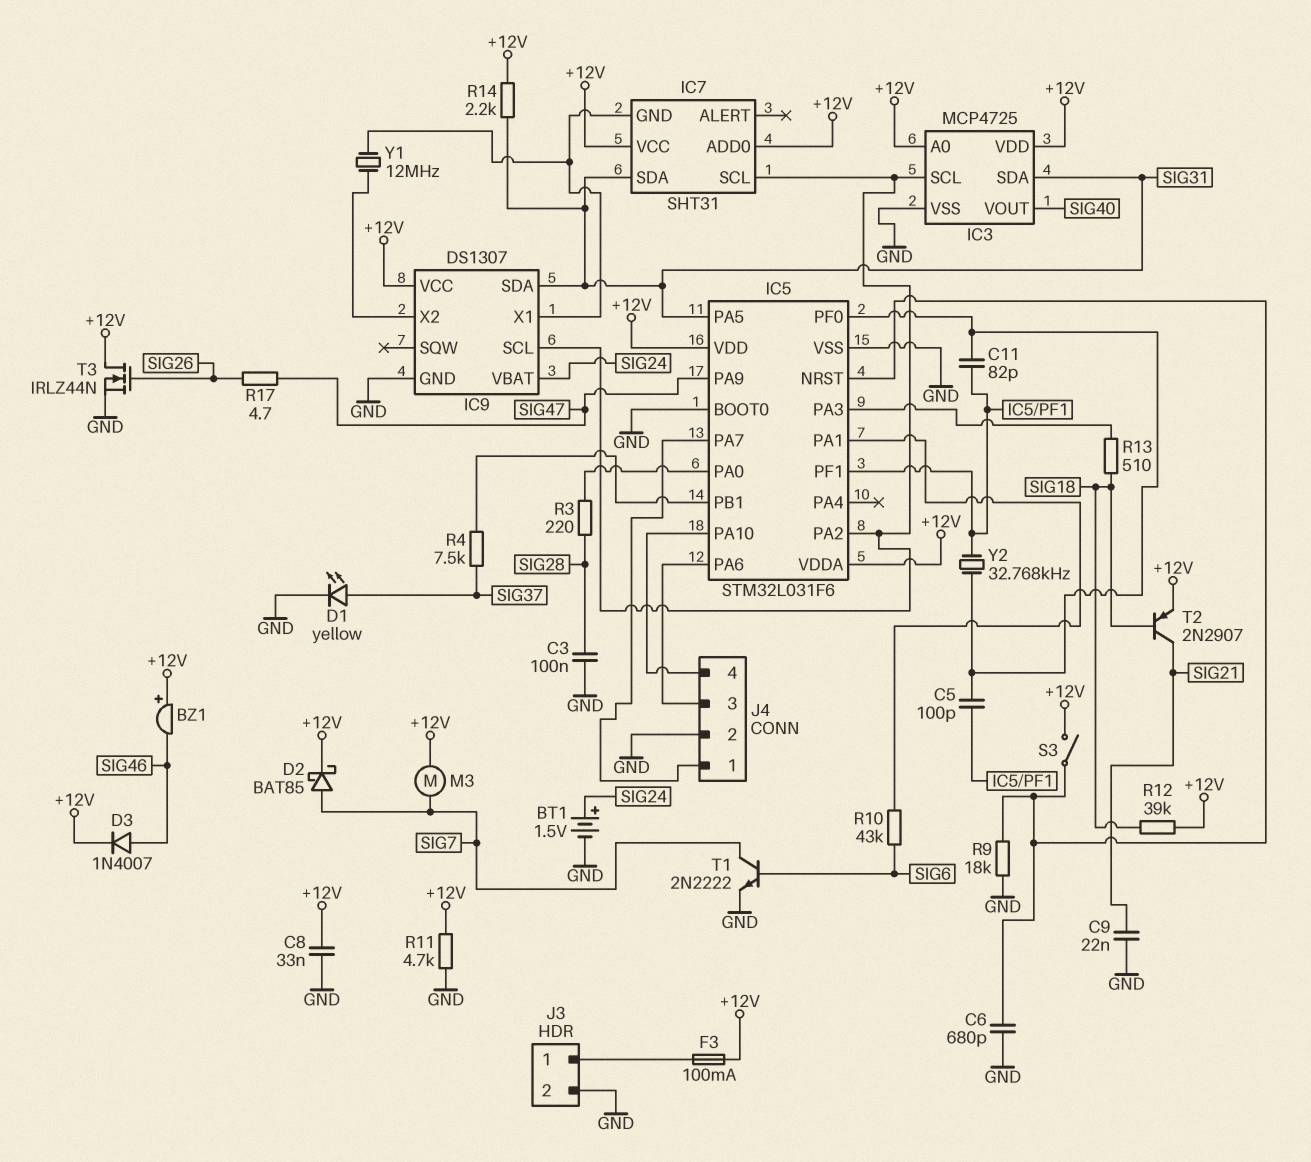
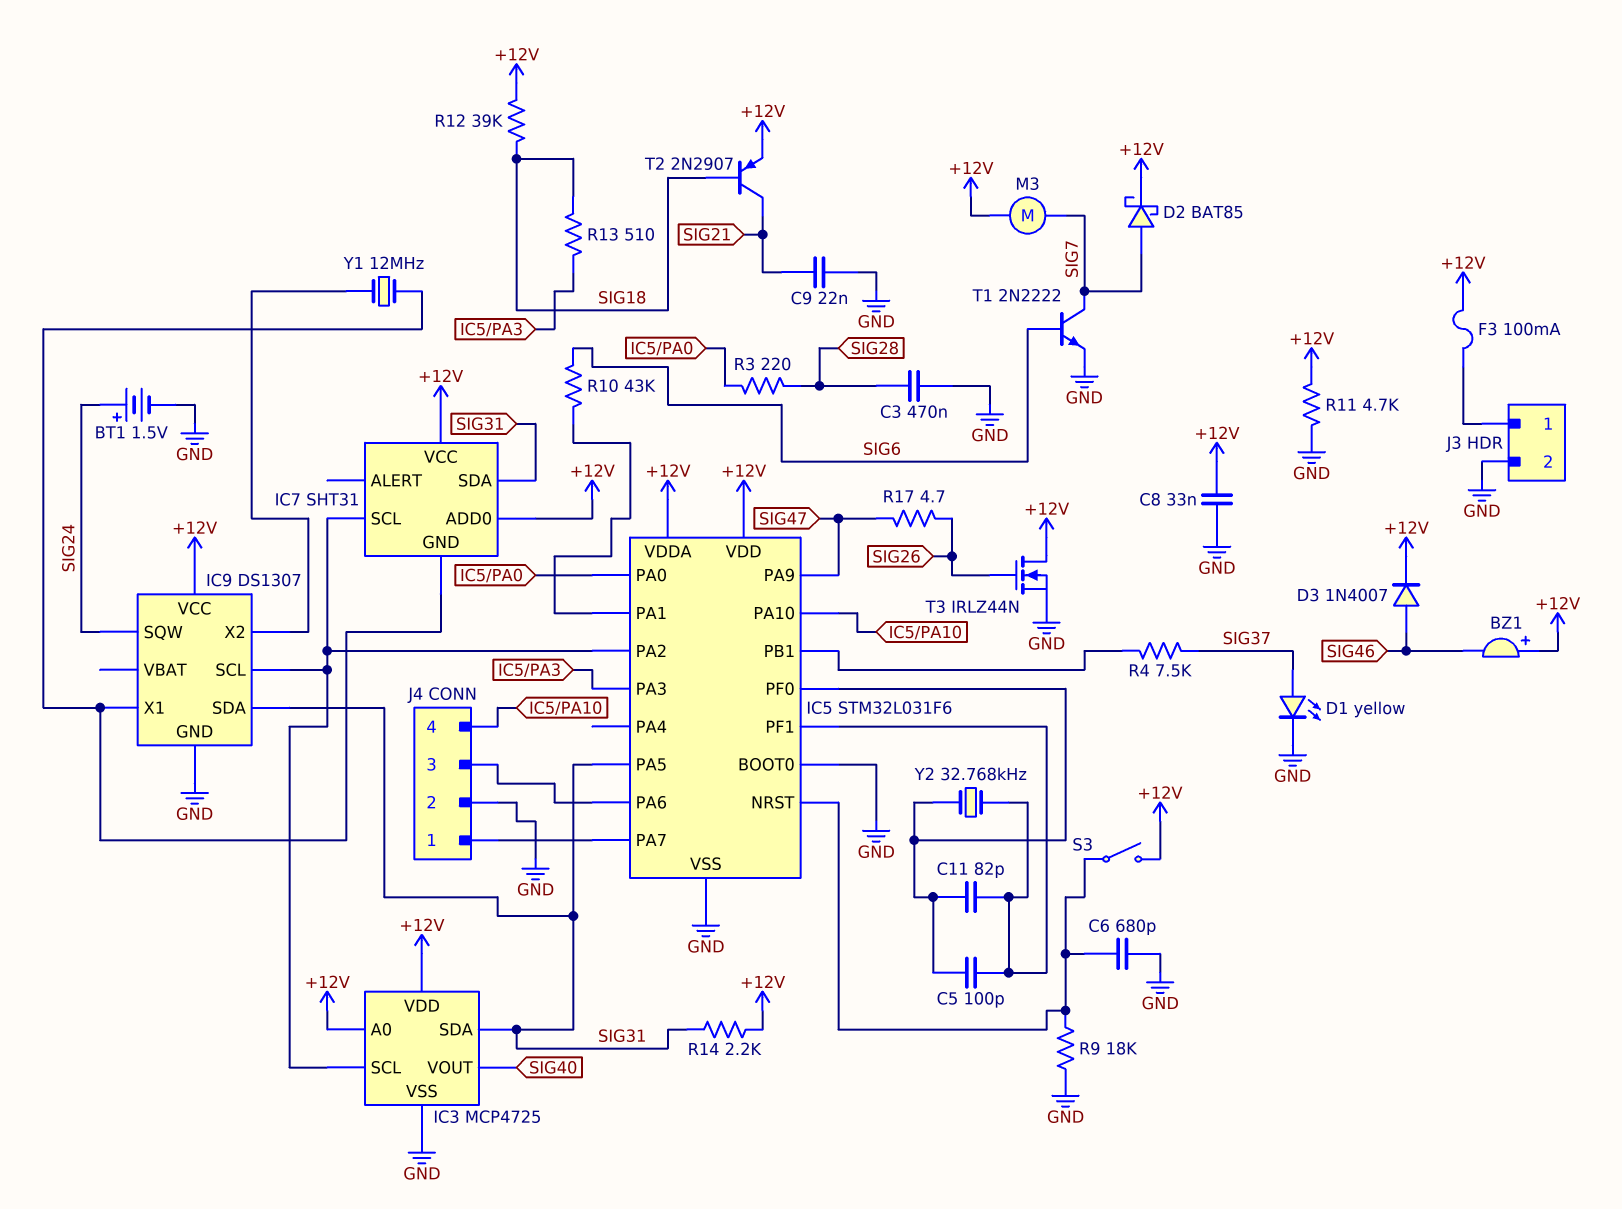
C3: 100nF (GND, SIG28) -> 470nF (GND, SIG28)
IC9 pin SQW: none -> SIG24
IC9 pin VBAT: SIG24 -> none

